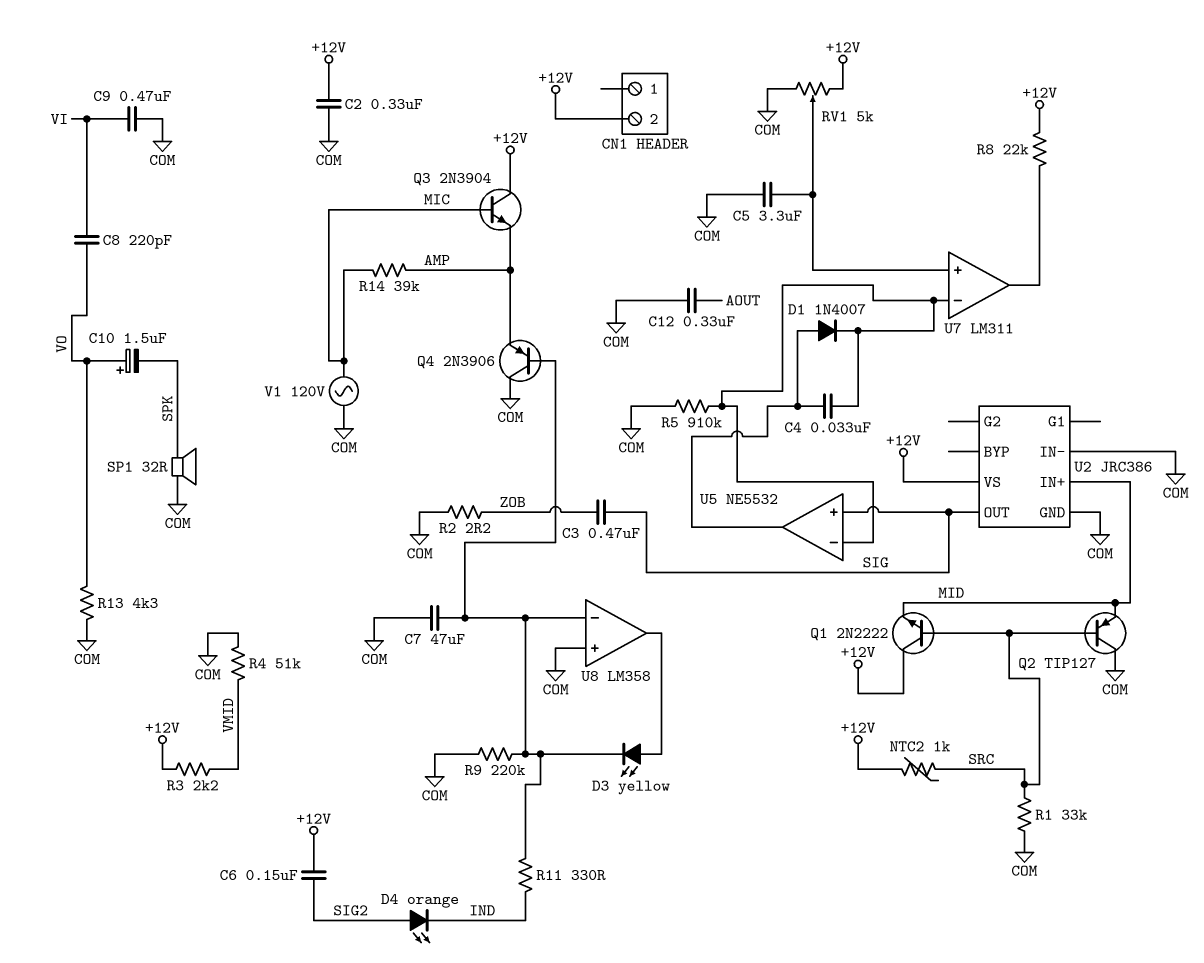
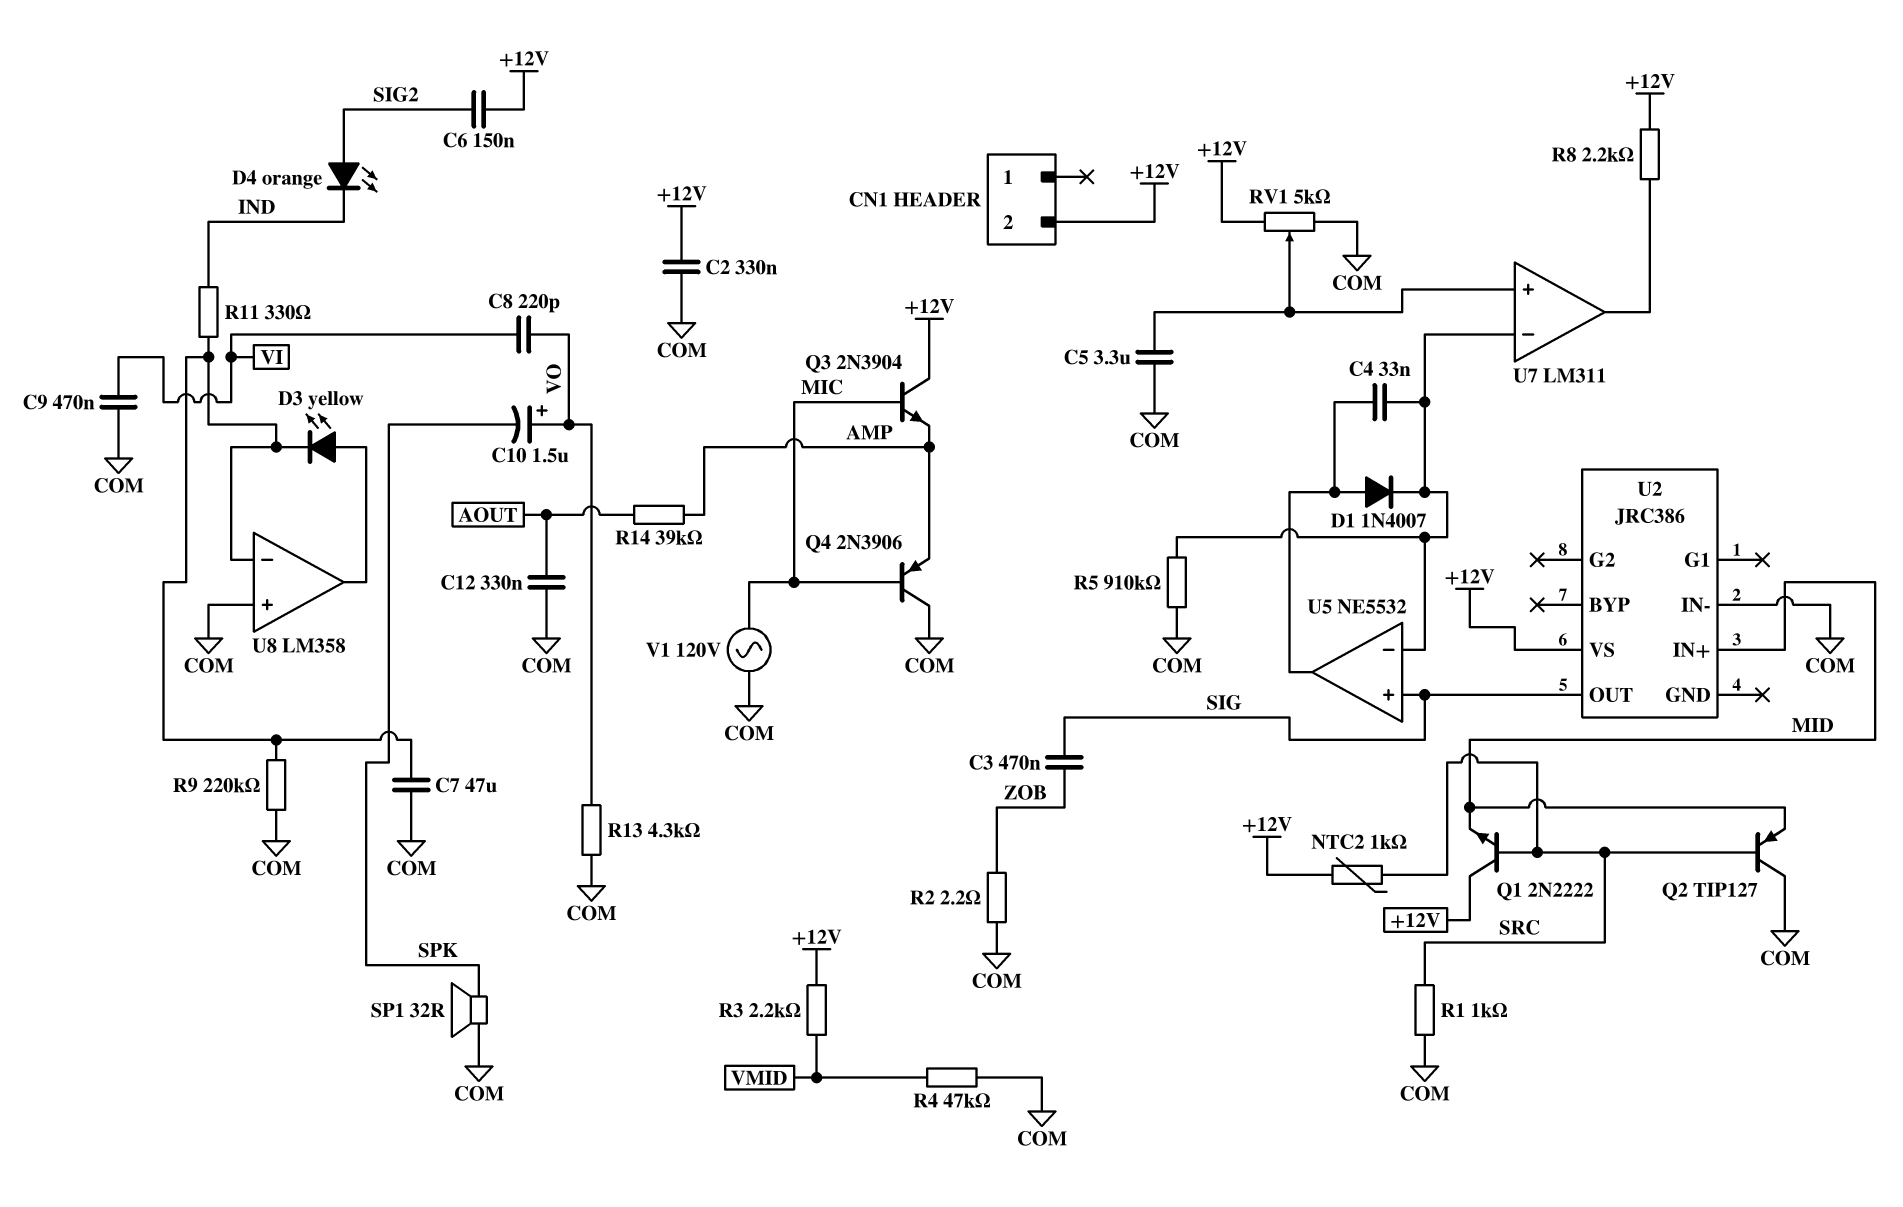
Q4: PNP 2N3906 (B U8/in-, C COM, E AMP) -> PNP 2N3906 (B MIC, C COM, E AMP)
R1: 33k (COM, SRC) -> 1k (COM, SRC)
R4: 51k (COM, VMID) -> 47k (COM, VMID)
R8: 22k (+12V, U7/out) -> 2.2k (+12V, U7/out)
R14: 39k (AMP, MIC) -> 39k (AMP, AOUT)
U2 pin GND: COM -> none

